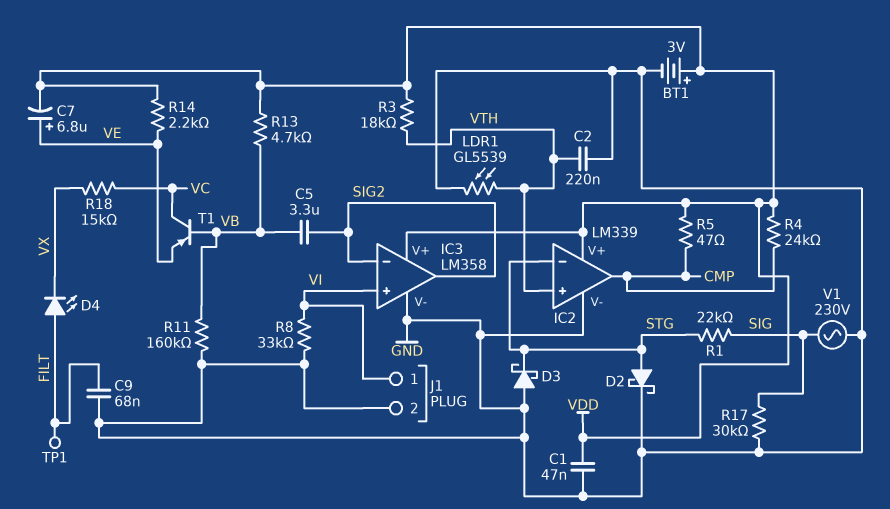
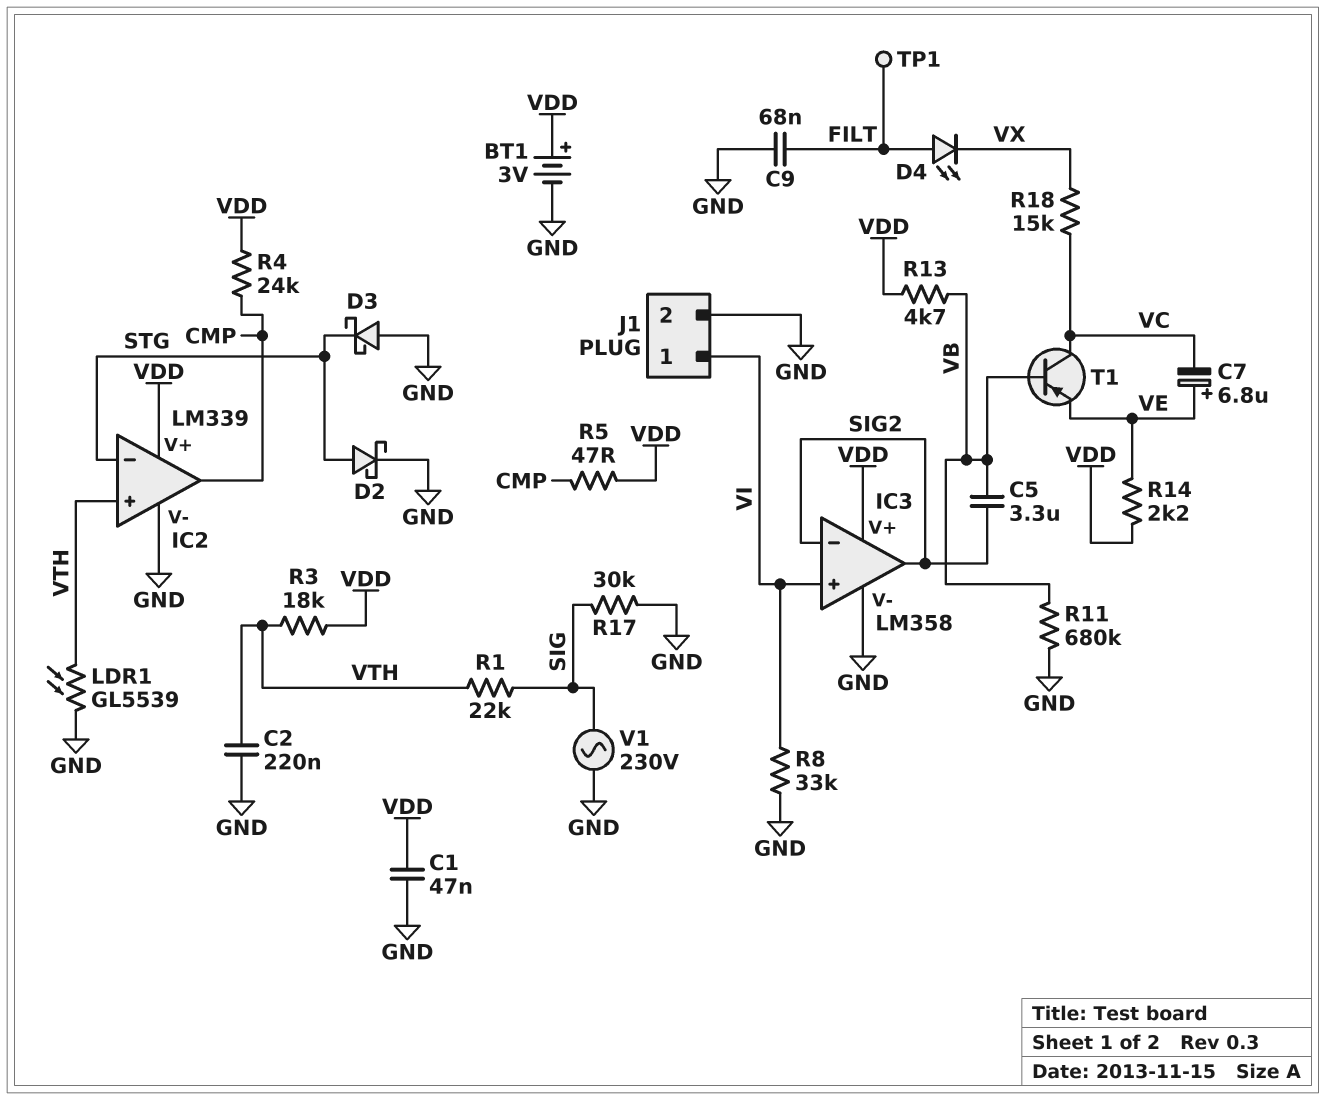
C7: 6.8uF (plus VE, minus VDD) -> 6.8uF (plus VE, minus VC)
R1: 22k (SIG, STG) -> 22k (SIG, VTH)
R11: 160k (GND, VB) -> 680k (GND, VB)

